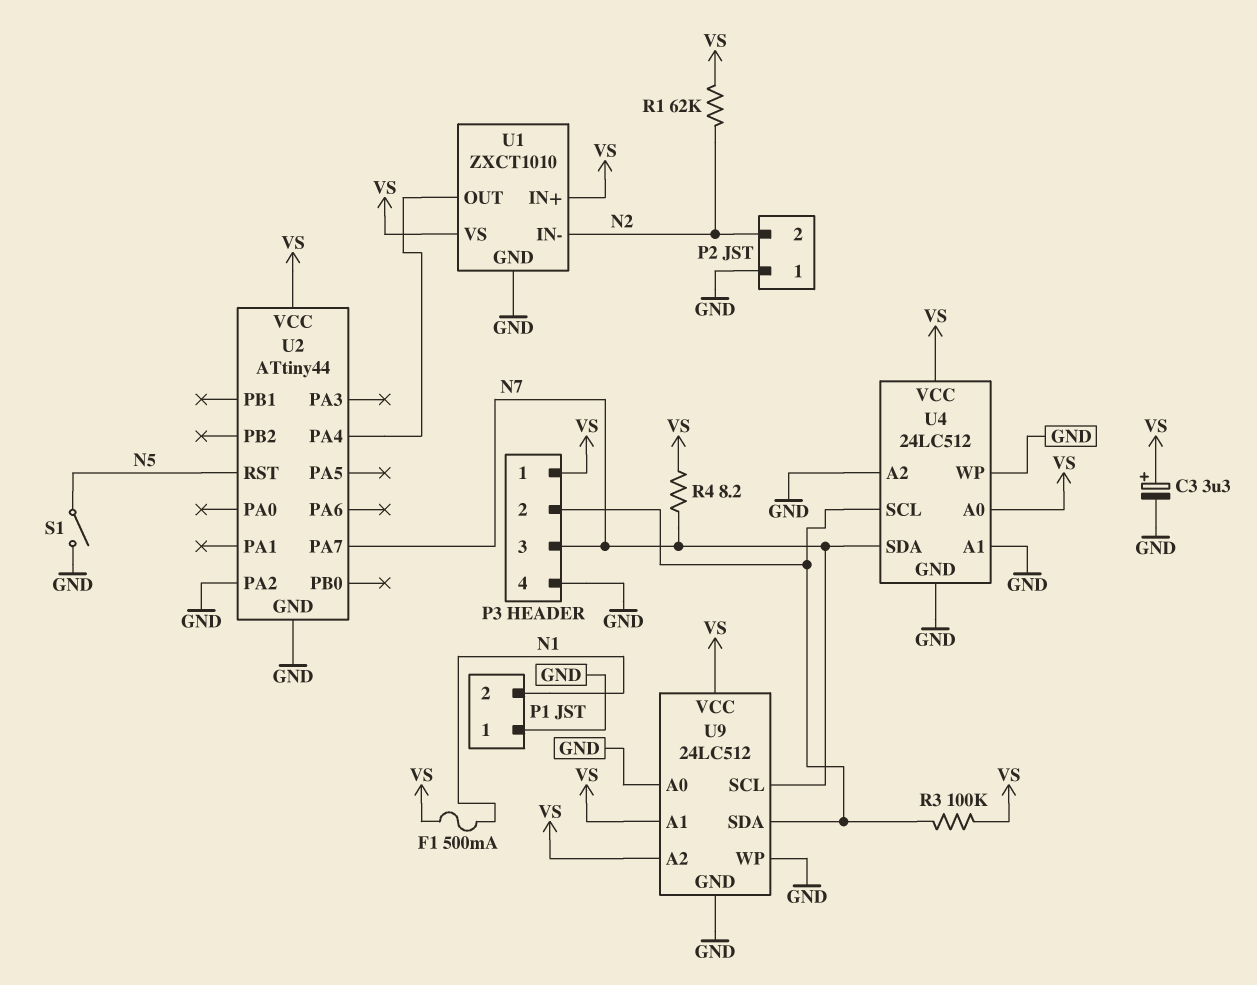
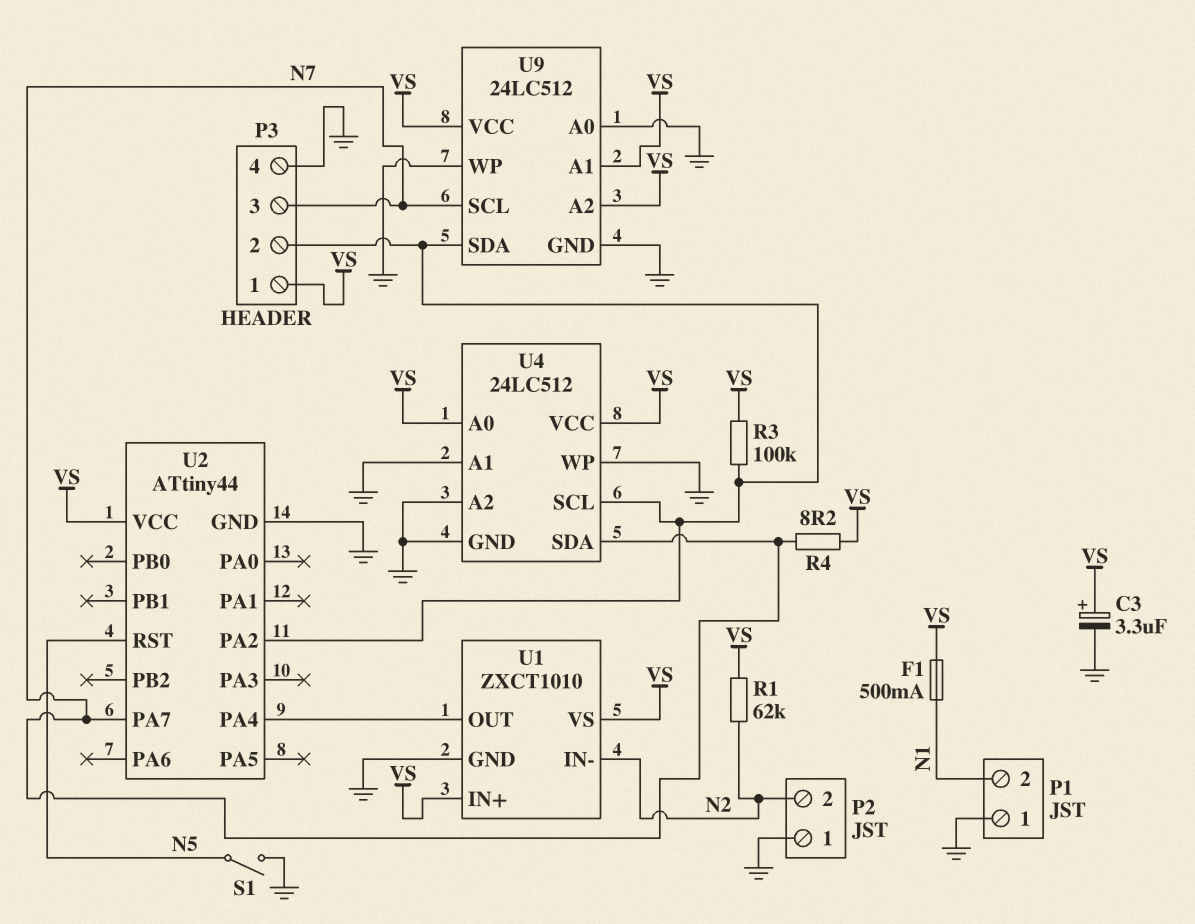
U2 pin PA2: GND -> P3/2

